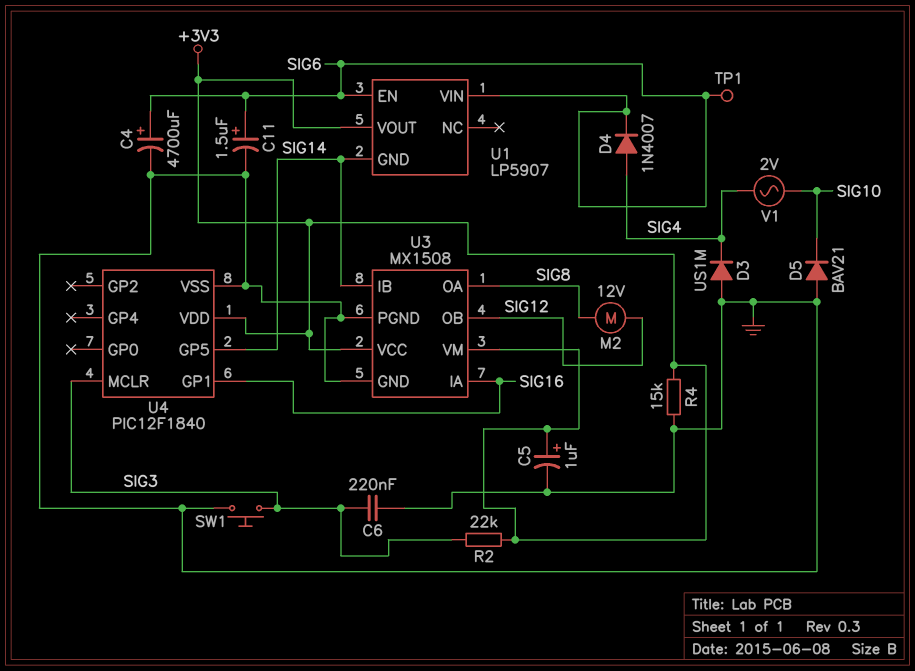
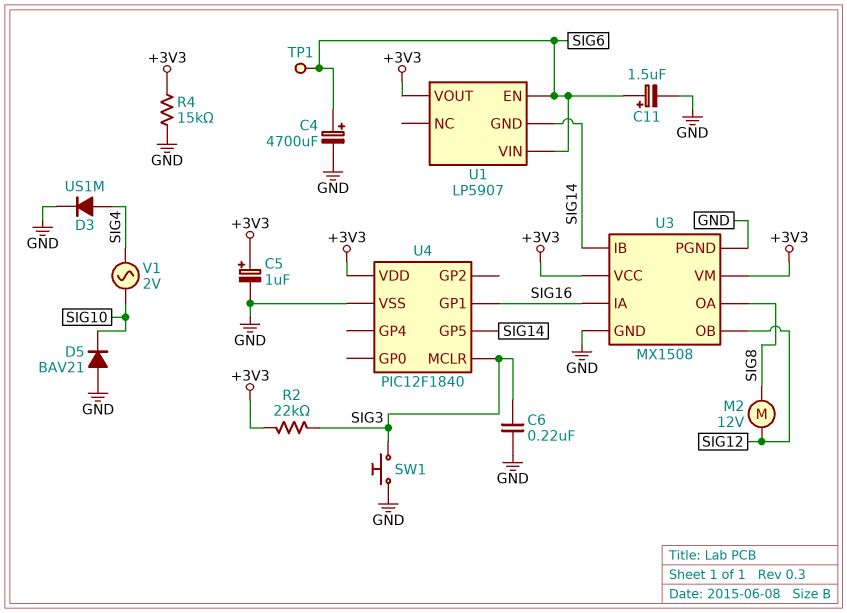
D3: diode US1M (A GND, K SIG4) -> diode US1M (A SIG4, K GND)
D4: diode 1N4007 (A SIG4, K SIG6) -> none

